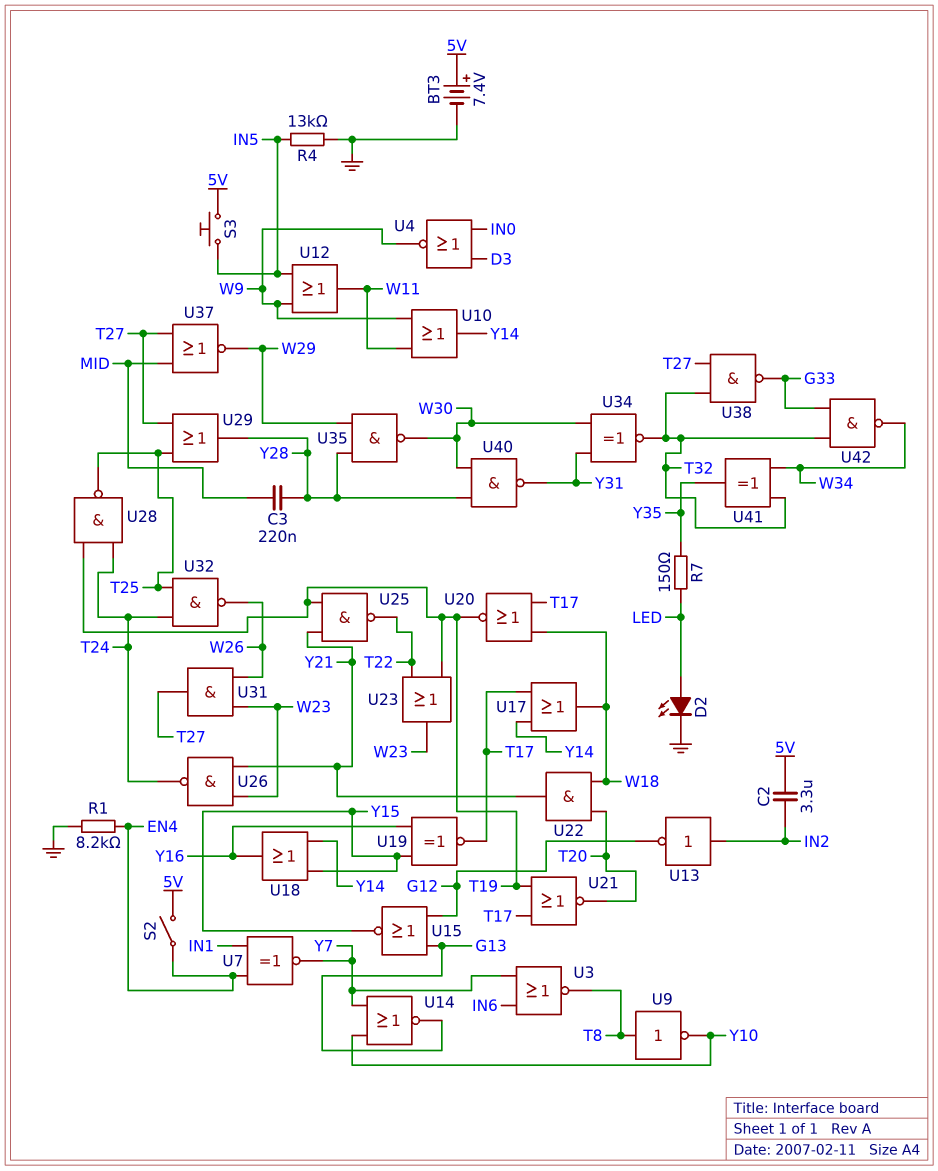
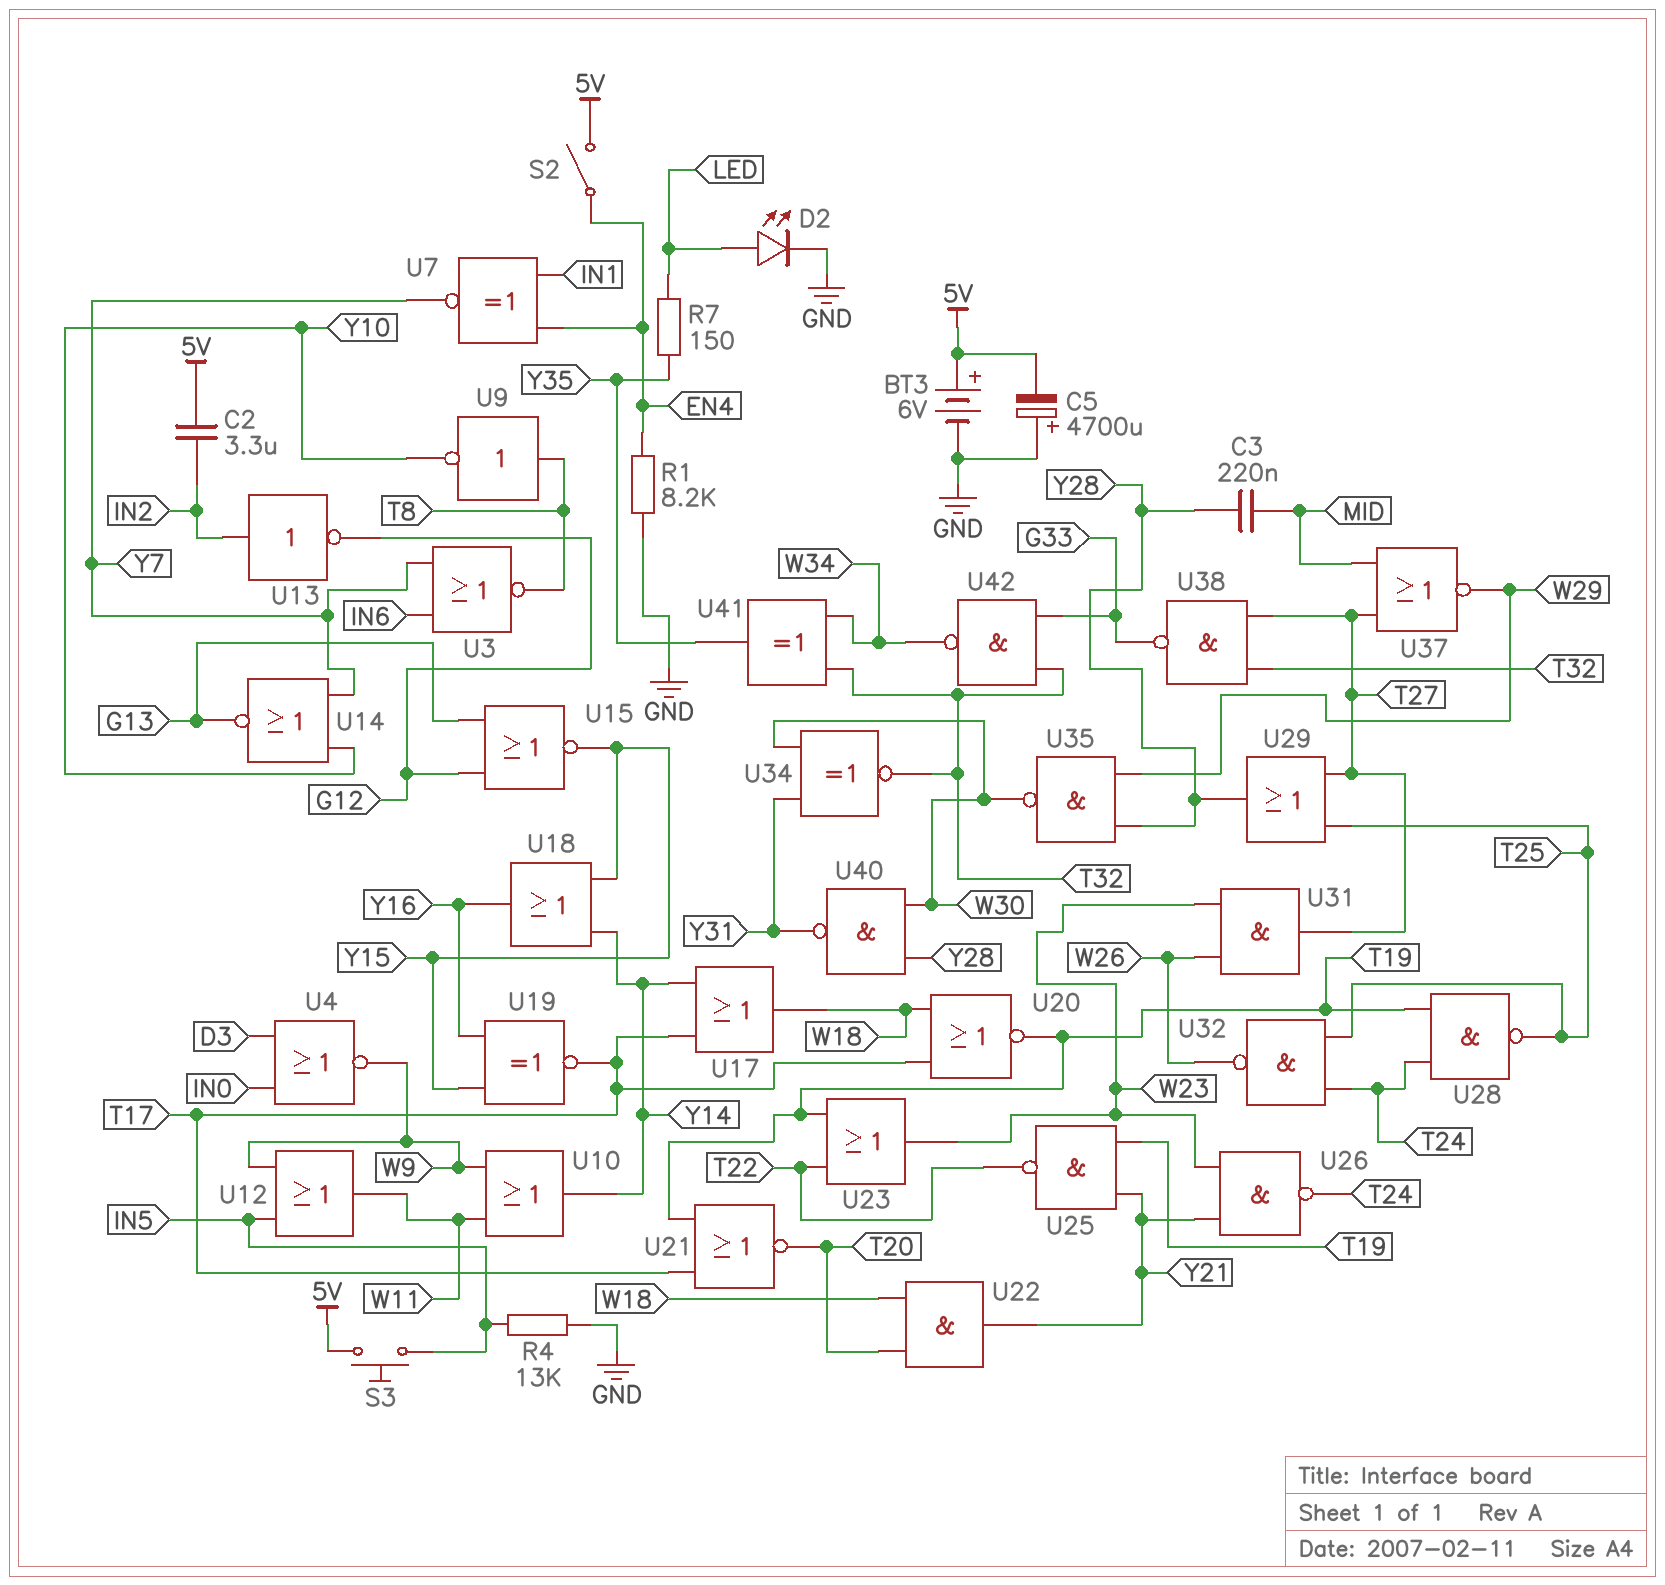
BT3: 7.4V (plus 5V, minus GND) -> 6V (plus 5V, minus GND)
C5: none -> 4700uF (plus GND, minus 5V)

